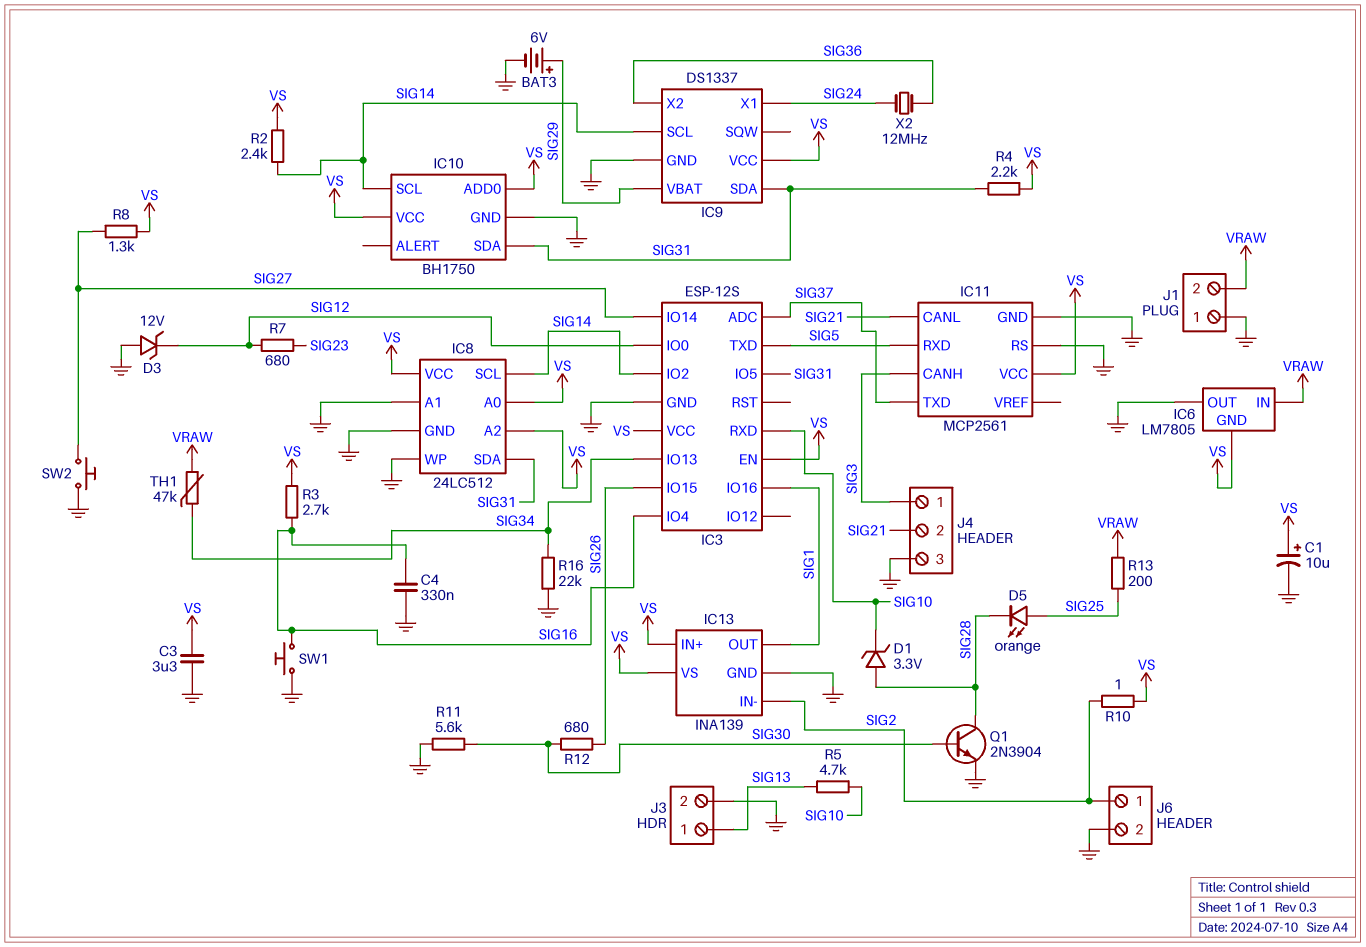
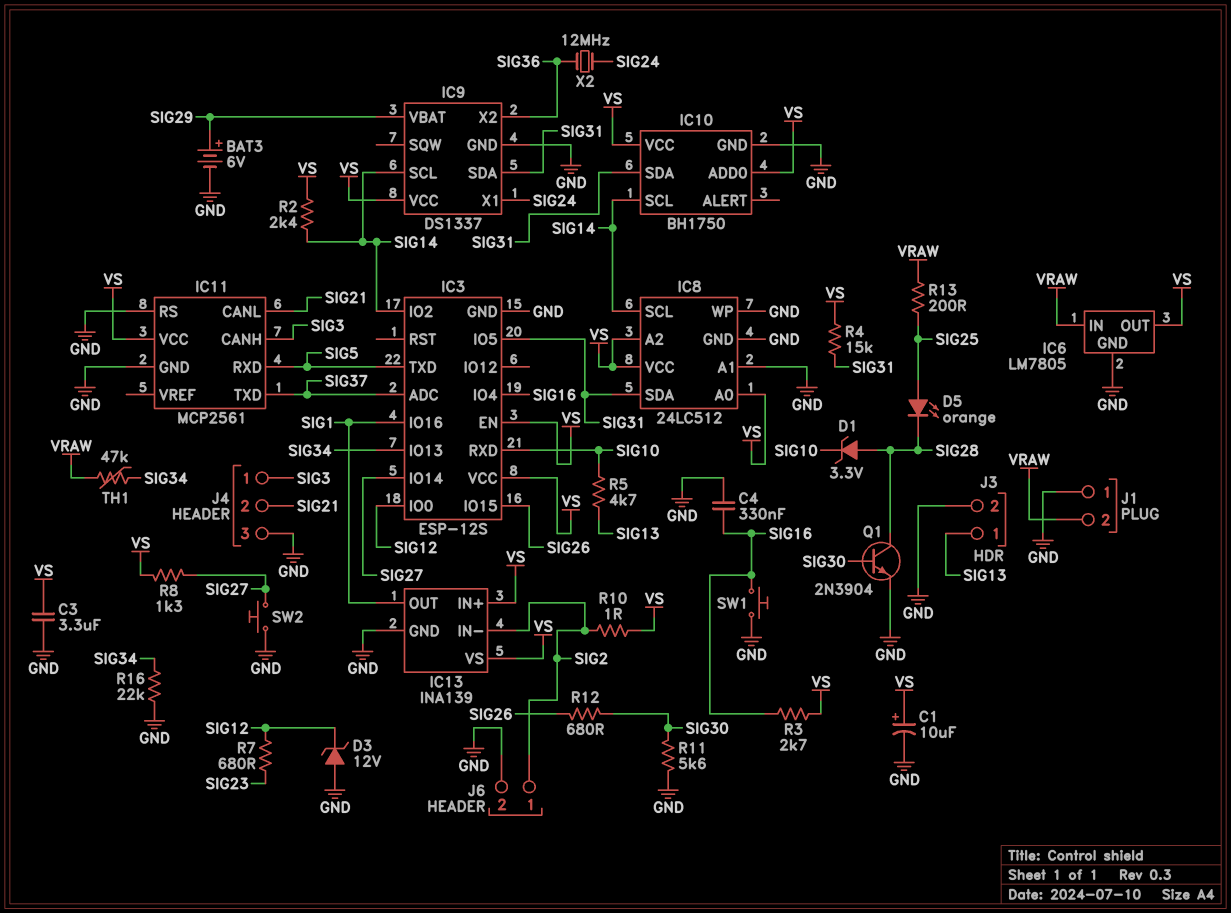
IC6 pin GND: VS -> GND
IC6 pin OUT: GND -> VS
R4: 2.2k (SIG31, VS) -> 15k (SIG31, VS)

